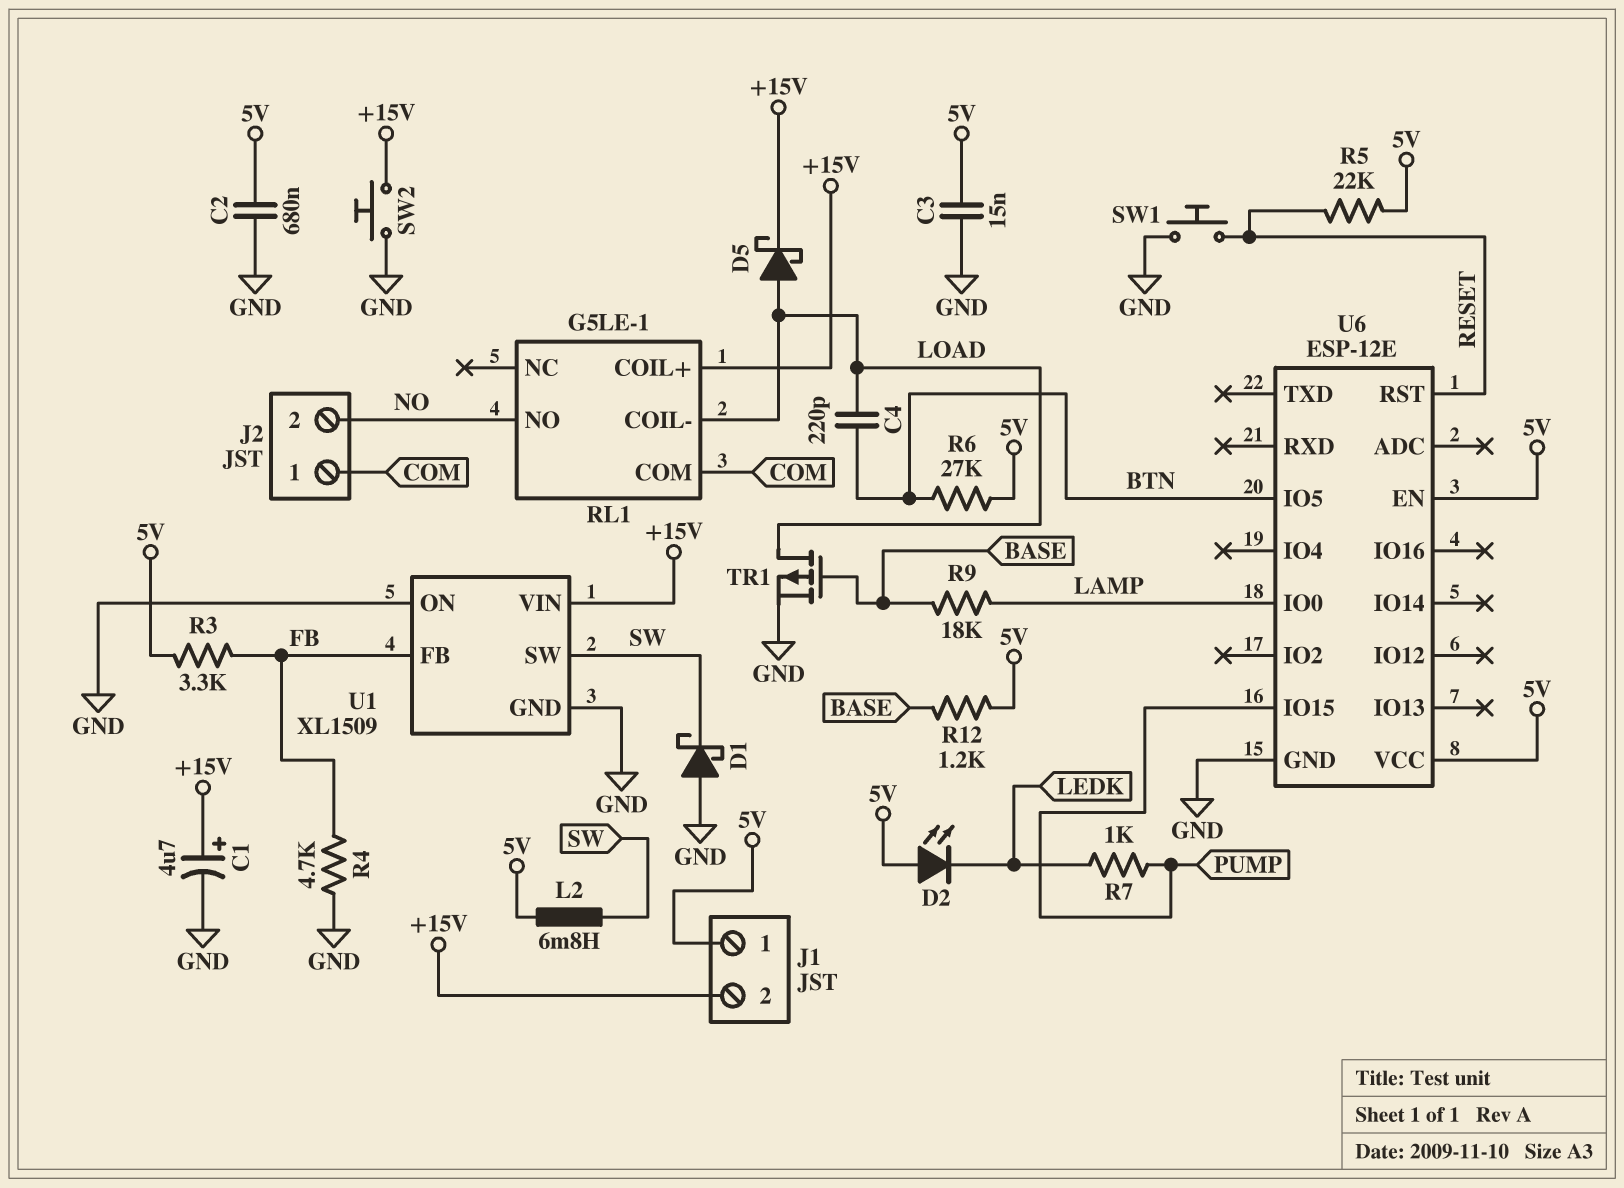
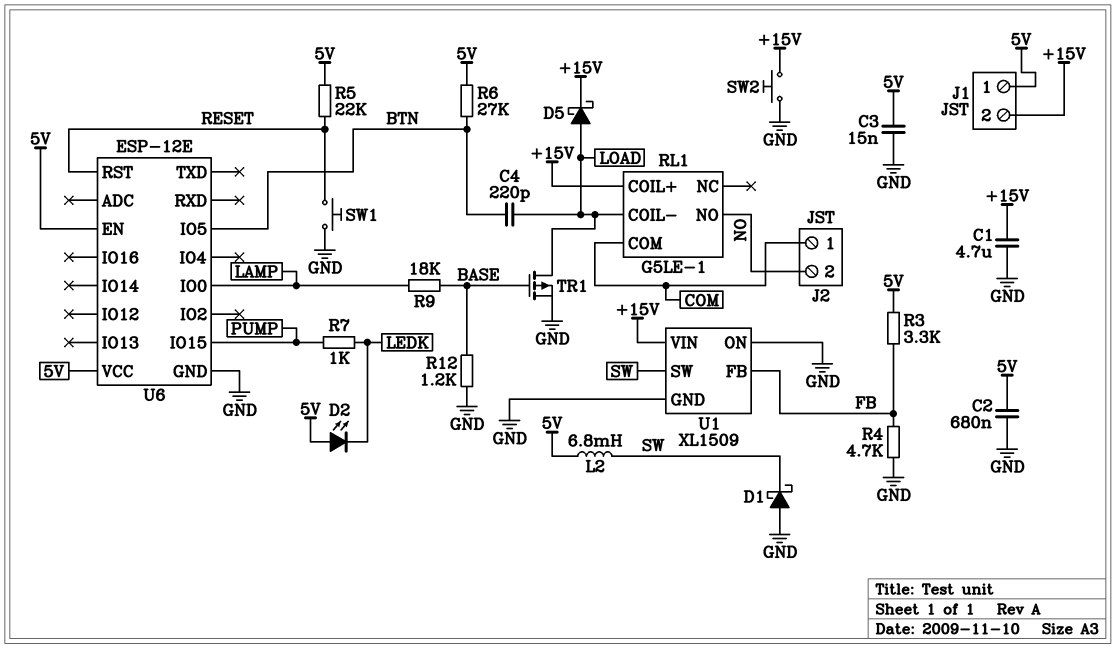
C1: 4.7uF (plus +15V, minus GND) -> 4.7uF (+15V, GND)
R12: 1.2k (5V, BASE) -> 1.2k (BASE, GND)

